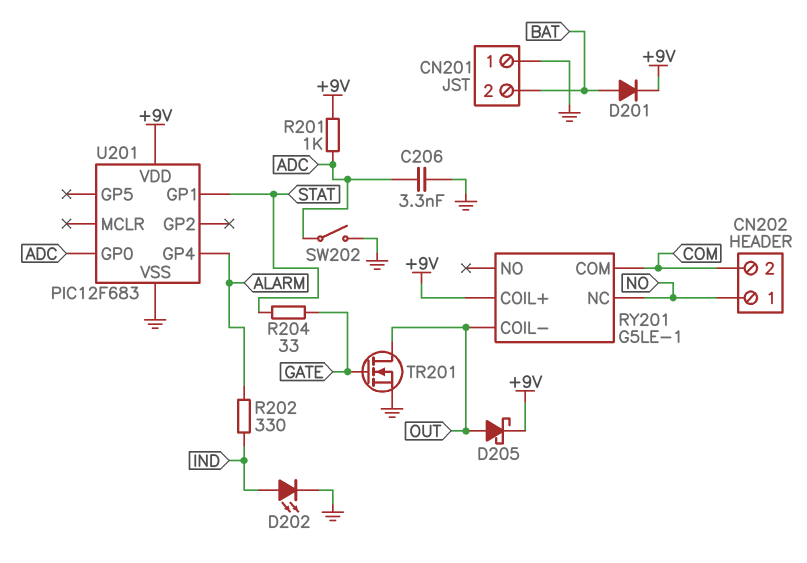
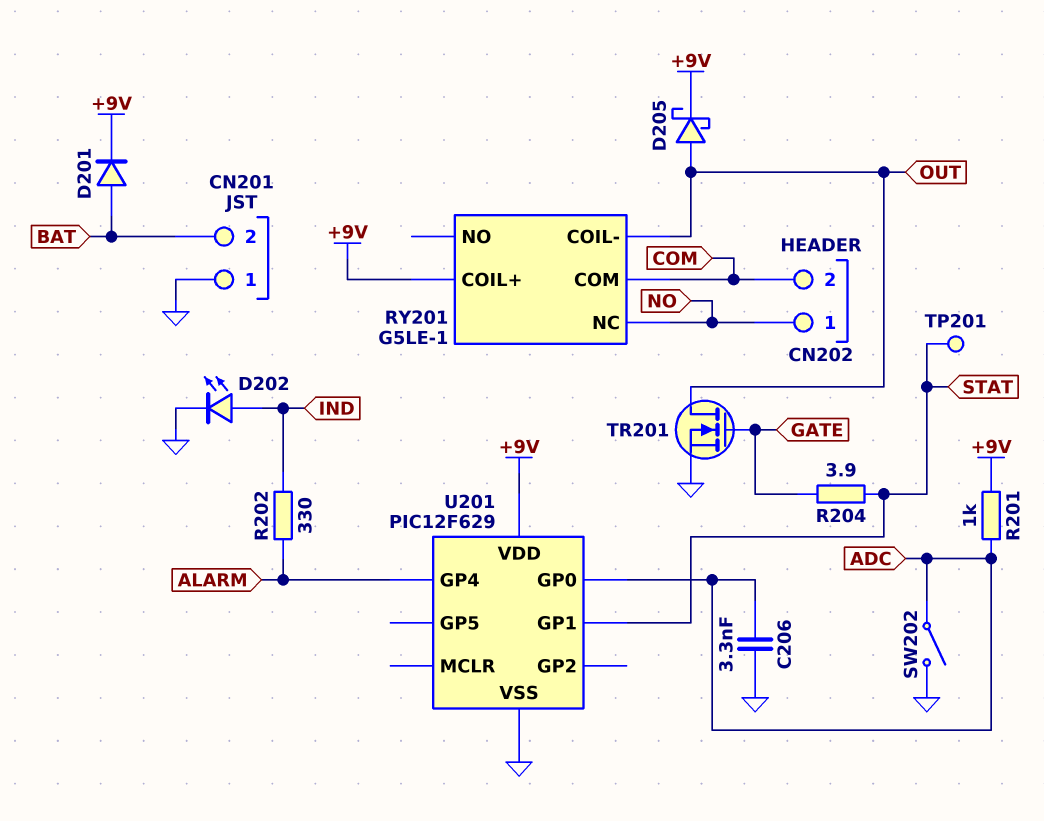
R204: 33 (GATE, STAT) -> 3.9 (GATE, STAT)
TP201: none -> test point (STAT)
U201: PIC12F683 -> PIC12F629

